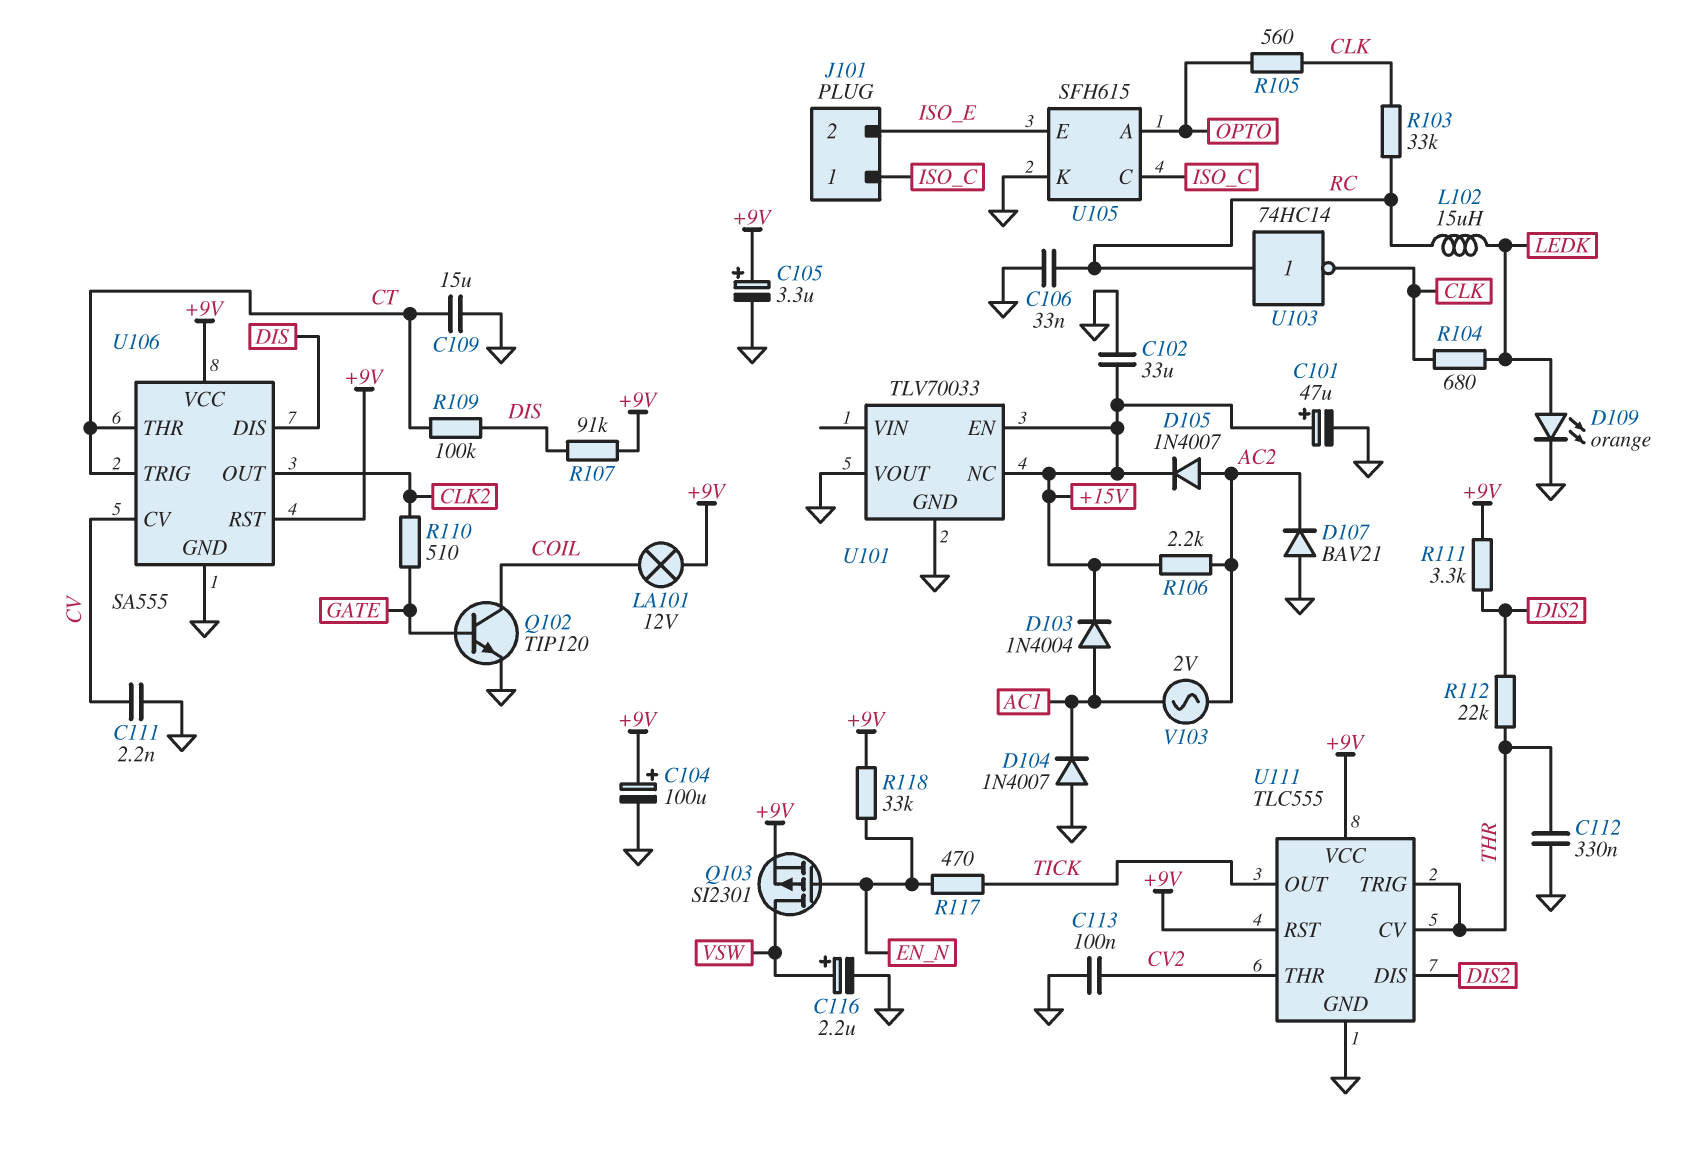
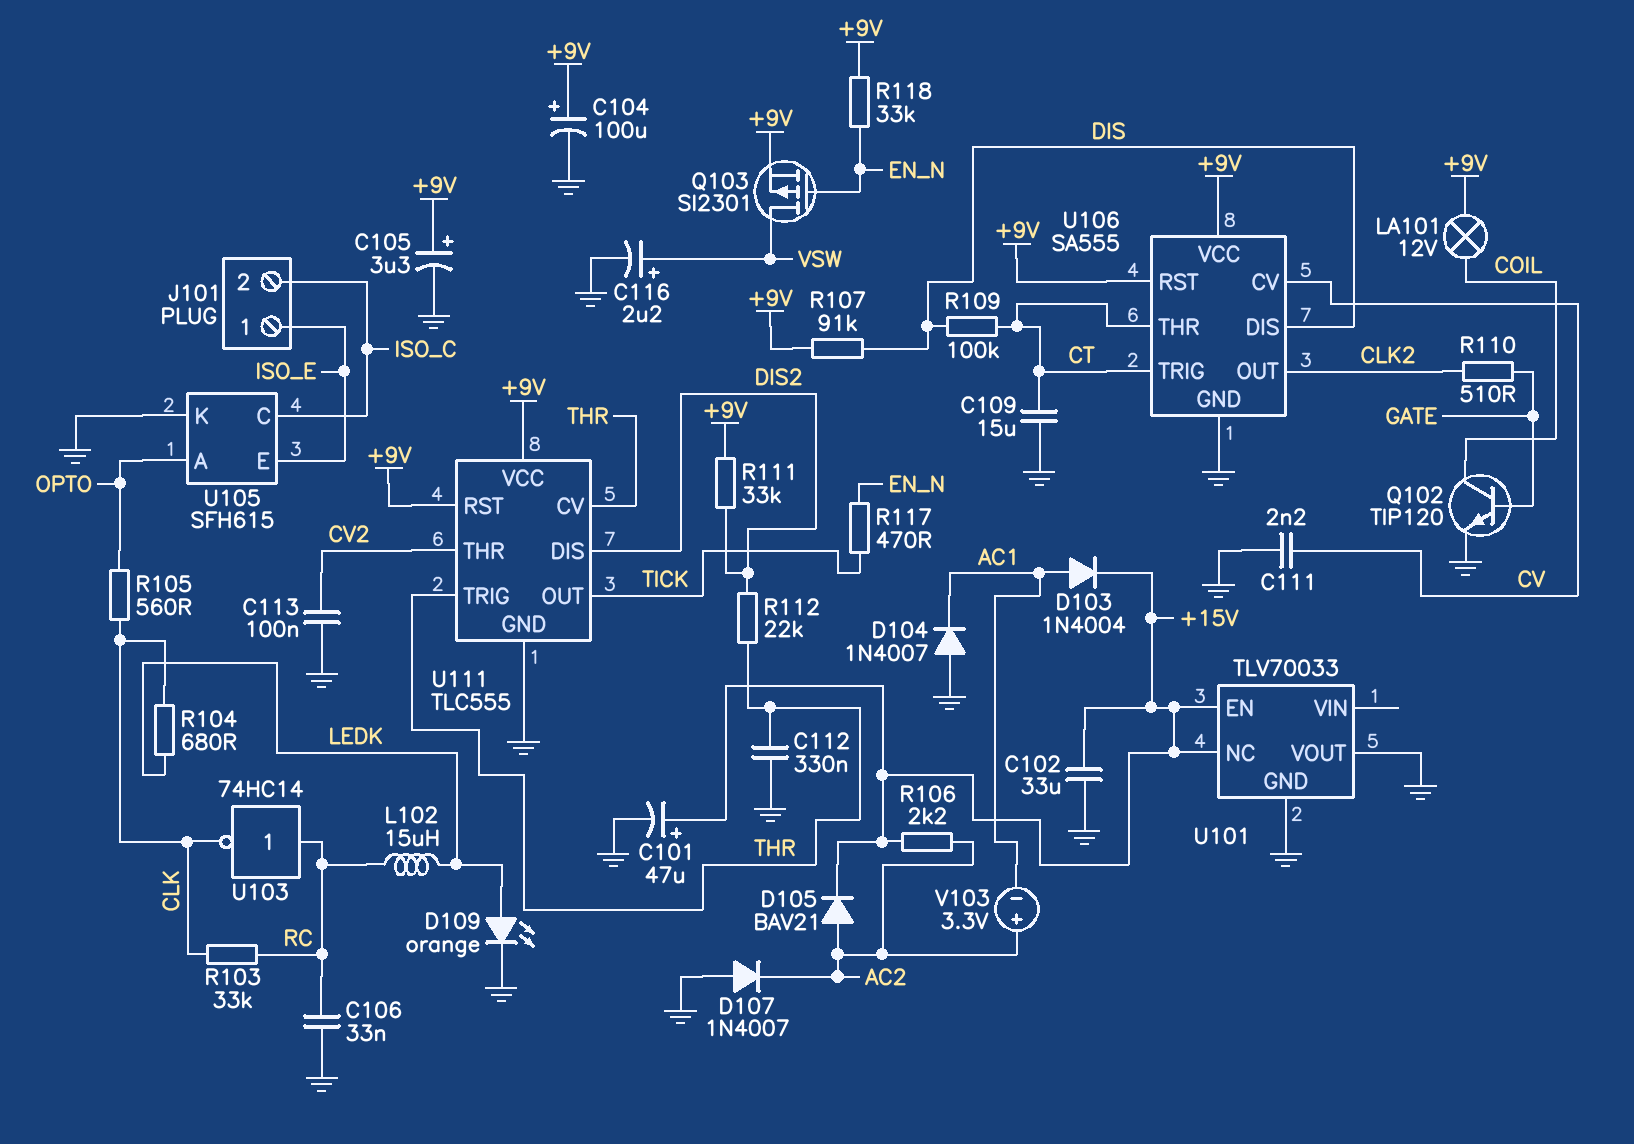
D105: diode 1N4007 (A AC2, K +15V) -> diode BAV21 (A AC2, K +15V)
D107: diode BAV21 (A GND, K AC2) -> diode 1N4007 (A GND, K AC2)
J101 pin 1: ISO_C -> ISO_E
J101 pin 2: ISO_E -> ISO_C
R111: 3.3k (+9V, DIS2) -> 33k (+9V, DIS2)
V103: AC 2V (AC1, AC2) -> 3.3V (plus AC2, minus AC1)

